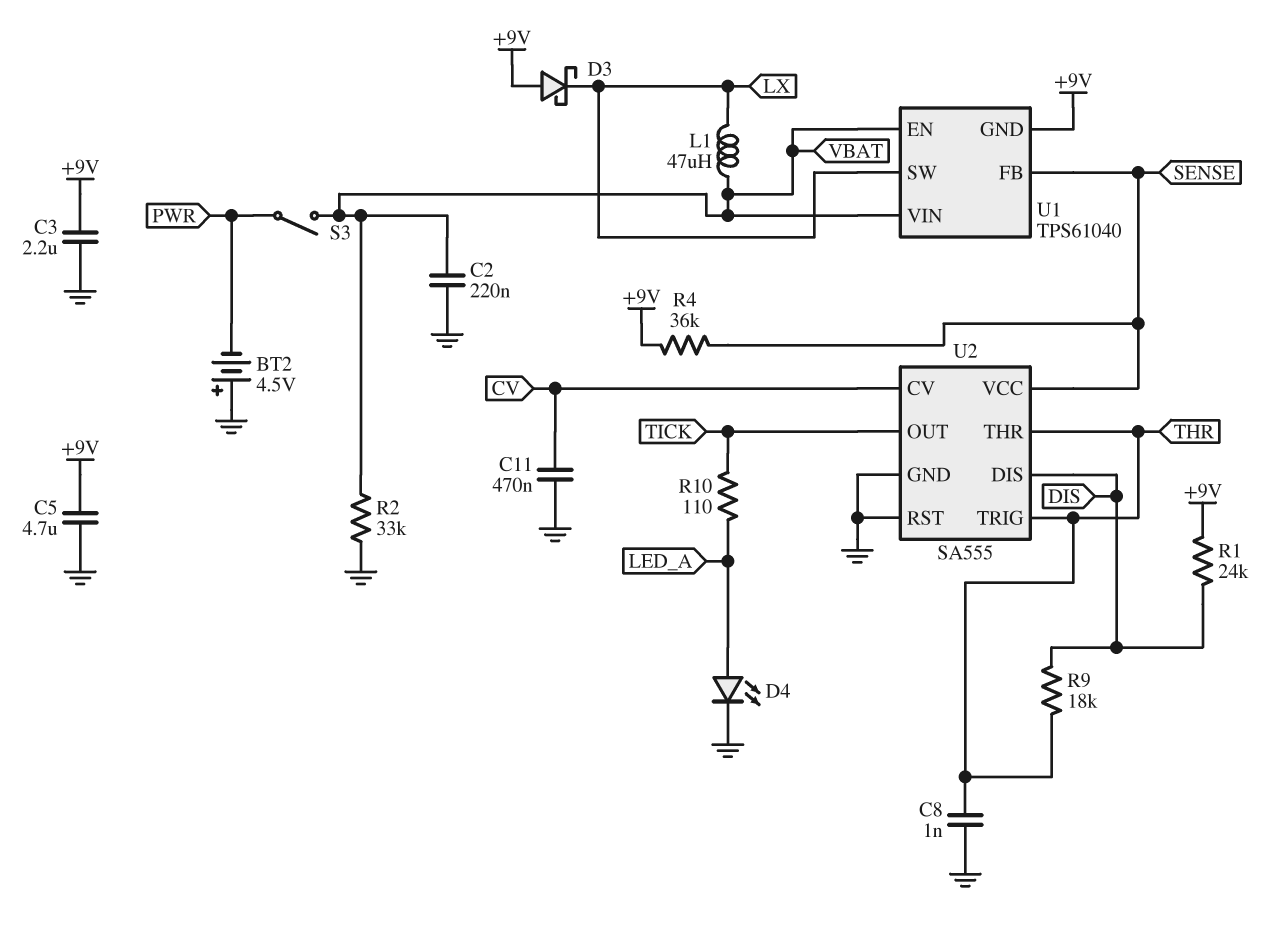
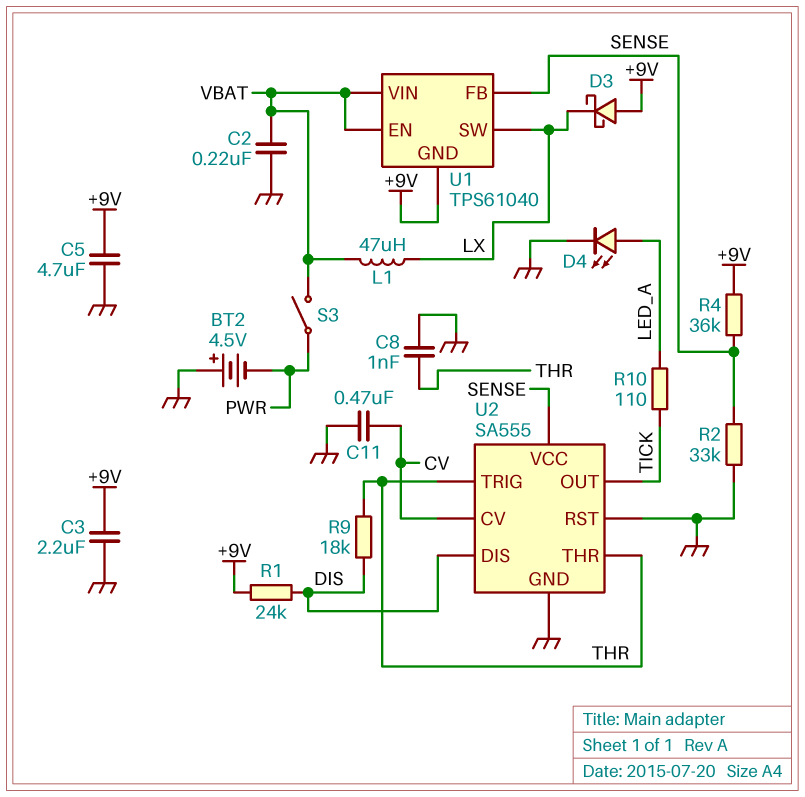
R2: 33k (GND, VBAT) -> 33k (GND, SENSE)

